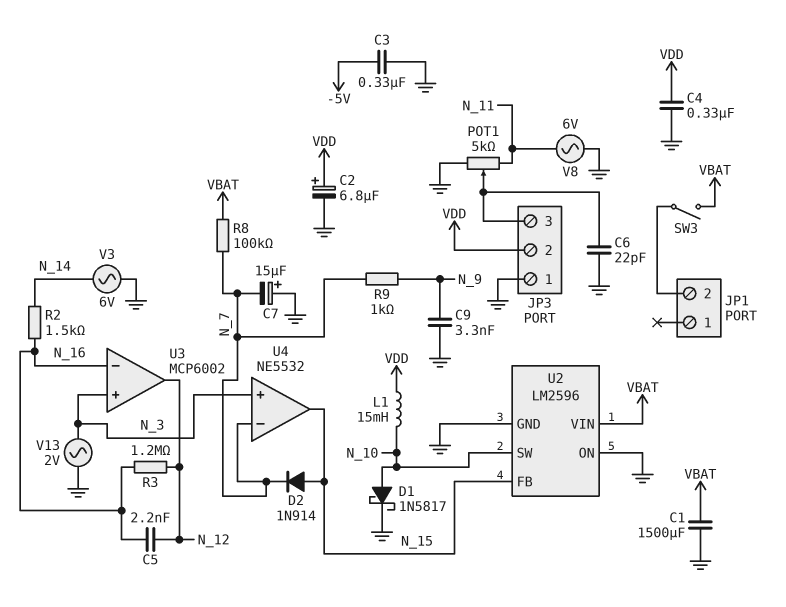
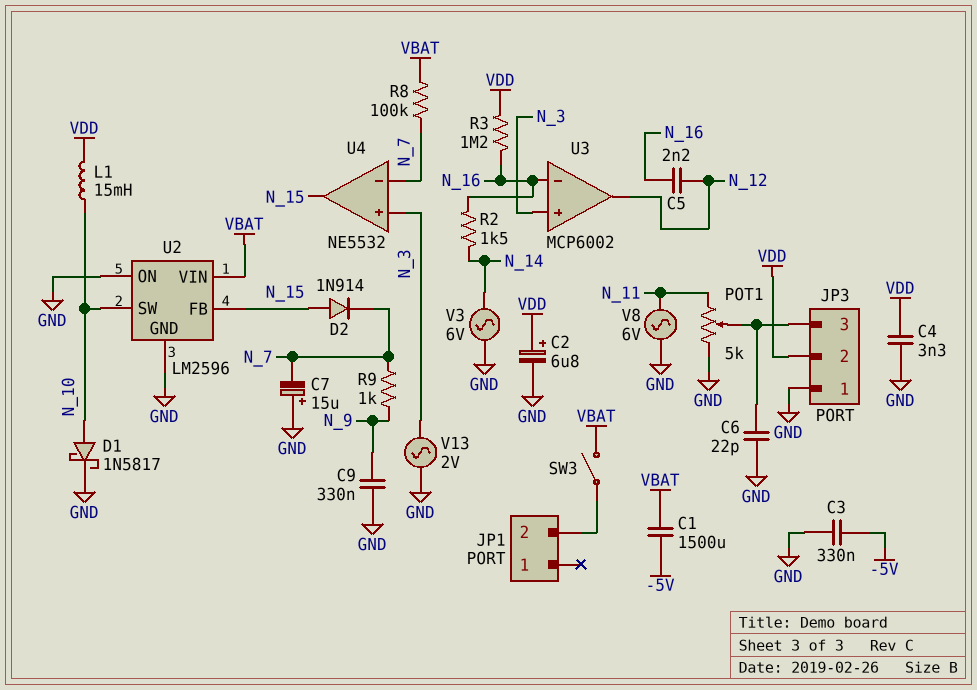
C1: 1500uF (GND, VBAT) -> 1500uF (-5V, VBAT)
C4: 330nF (GND, VDD) -> 3.3nF (GND, VDD)
C9: 3.3nF (GND, N_9) -> 330nF (GND, N_9)
R3: 1.2M (N_12, N_16) -> 1.2M (N_16, VDD)

